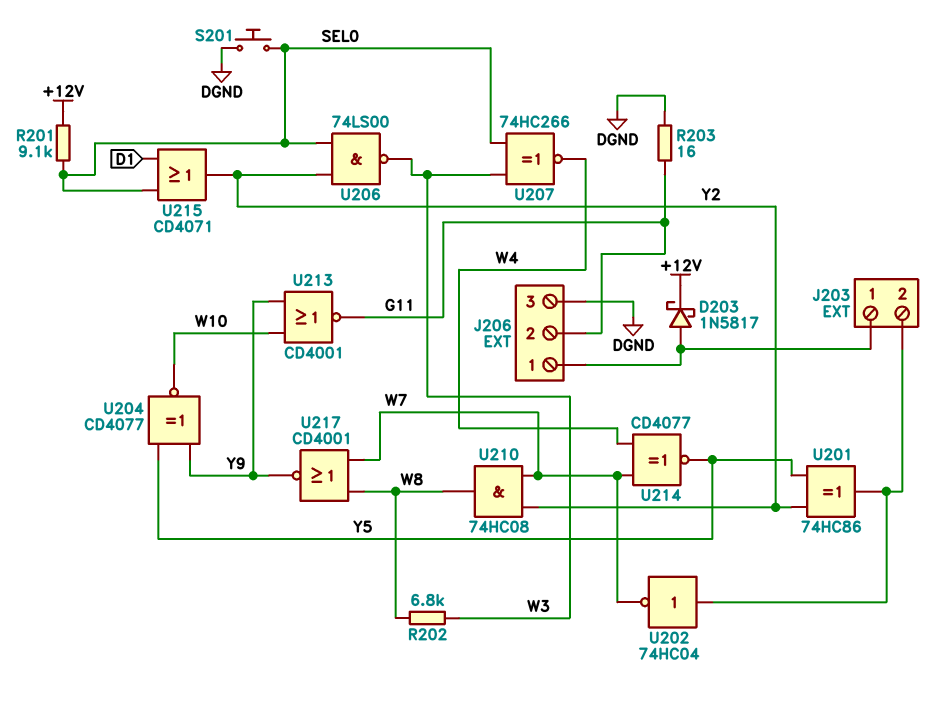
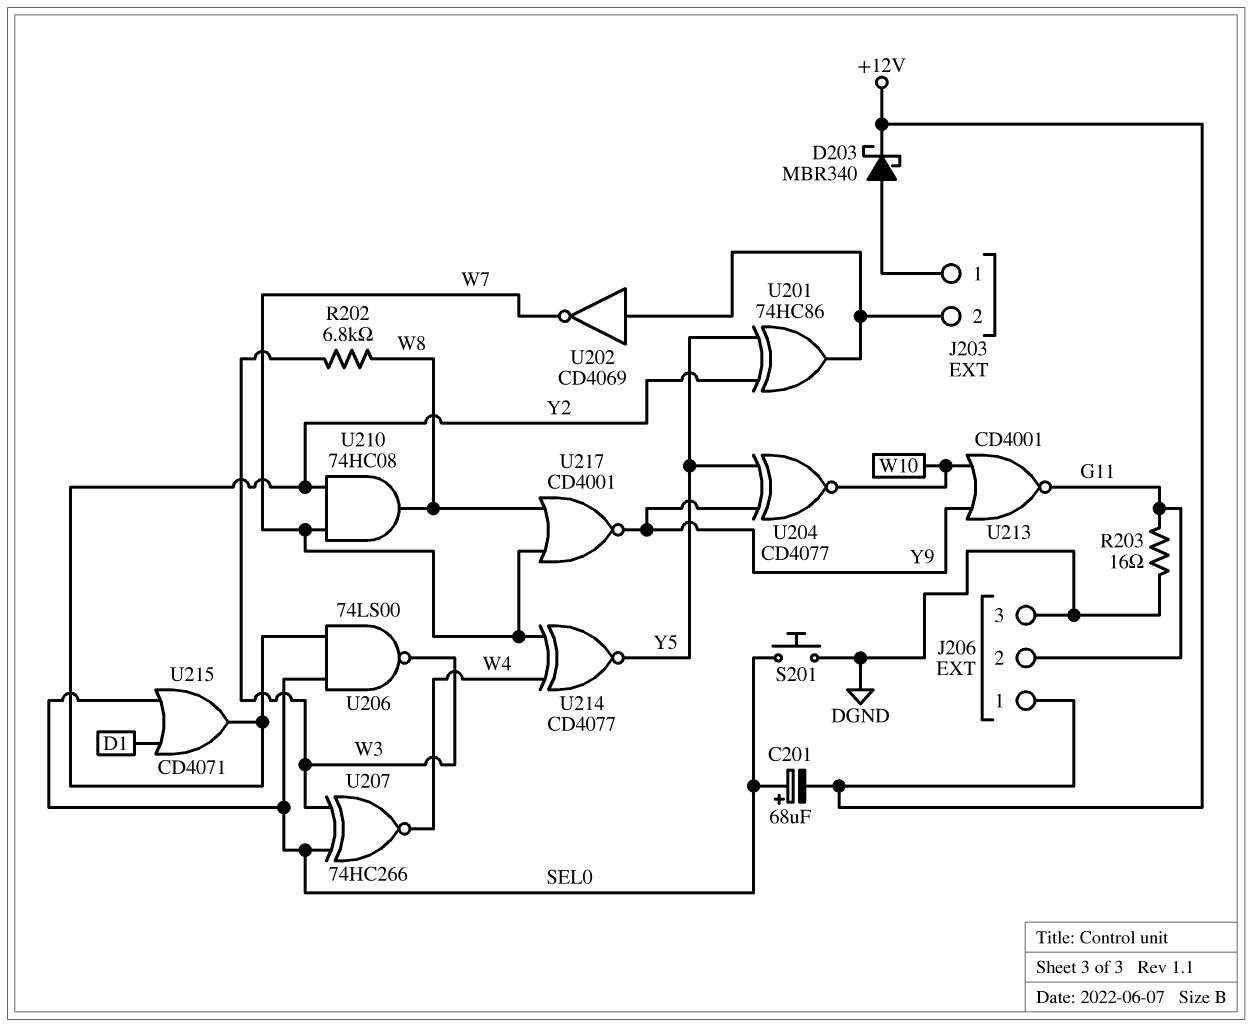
C201: none -> 68uF (plus SEL0, minus +12V)
D203: schottky 1N5817 (A J203/1, K +12V) -> schottky MBR340 (A J203/1, K +12V)
J206 pin 1: J203/1 -> +12V
R201: 9.1k (+12V, SEL0) -> none
U202: NOT 74HC04 (in J203/2, out W7) -> NOT CD4069 (in J203/2, out W7)

